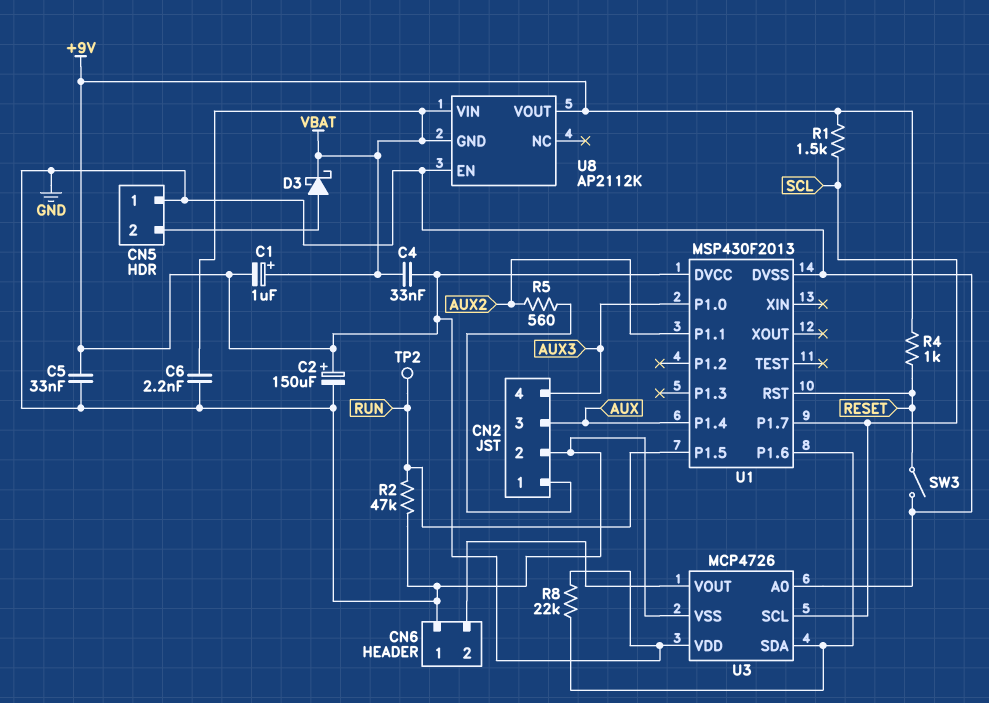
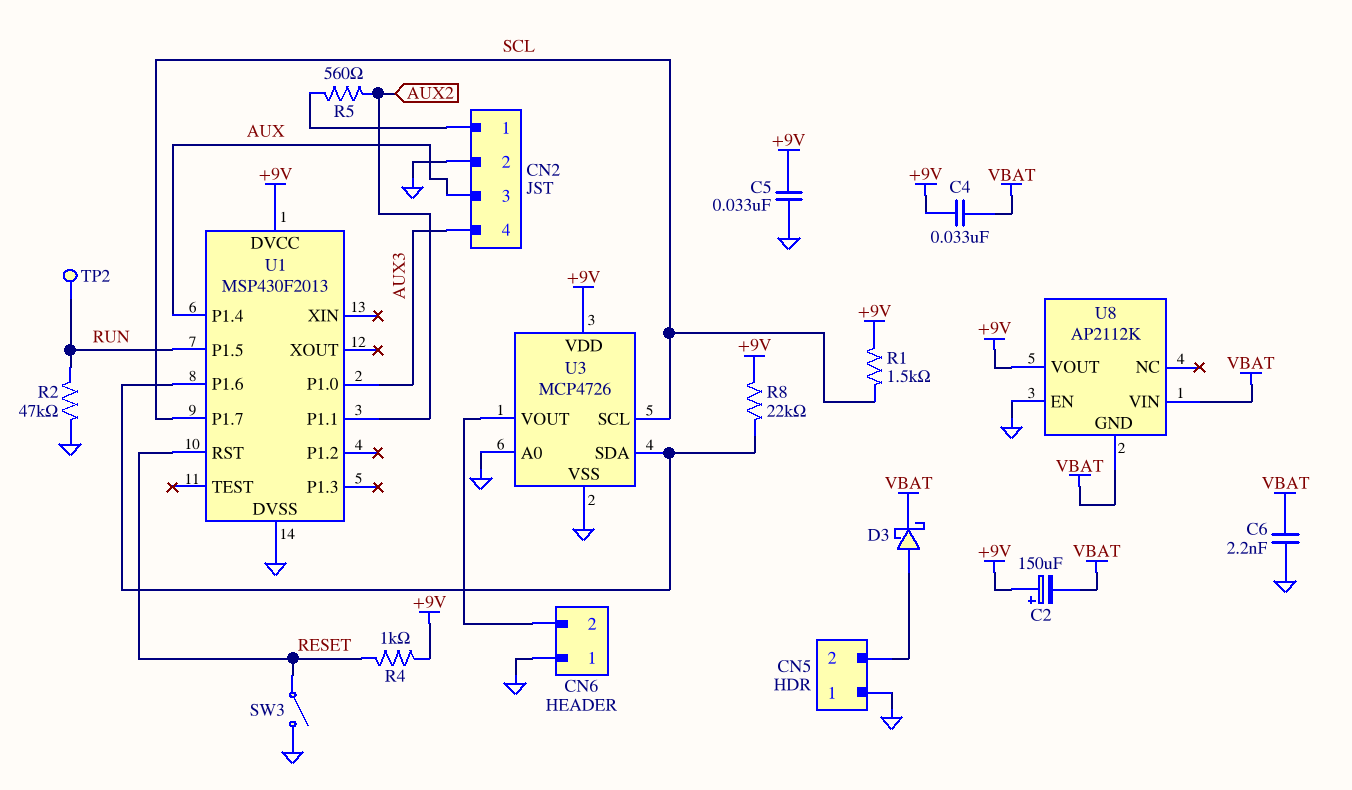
C1: 1uF (plus VBAT, minus +9V) -> none
C2: 150uF (plus +9V, minus GND) -> 150uF (plus +9V, minus VBAT)

